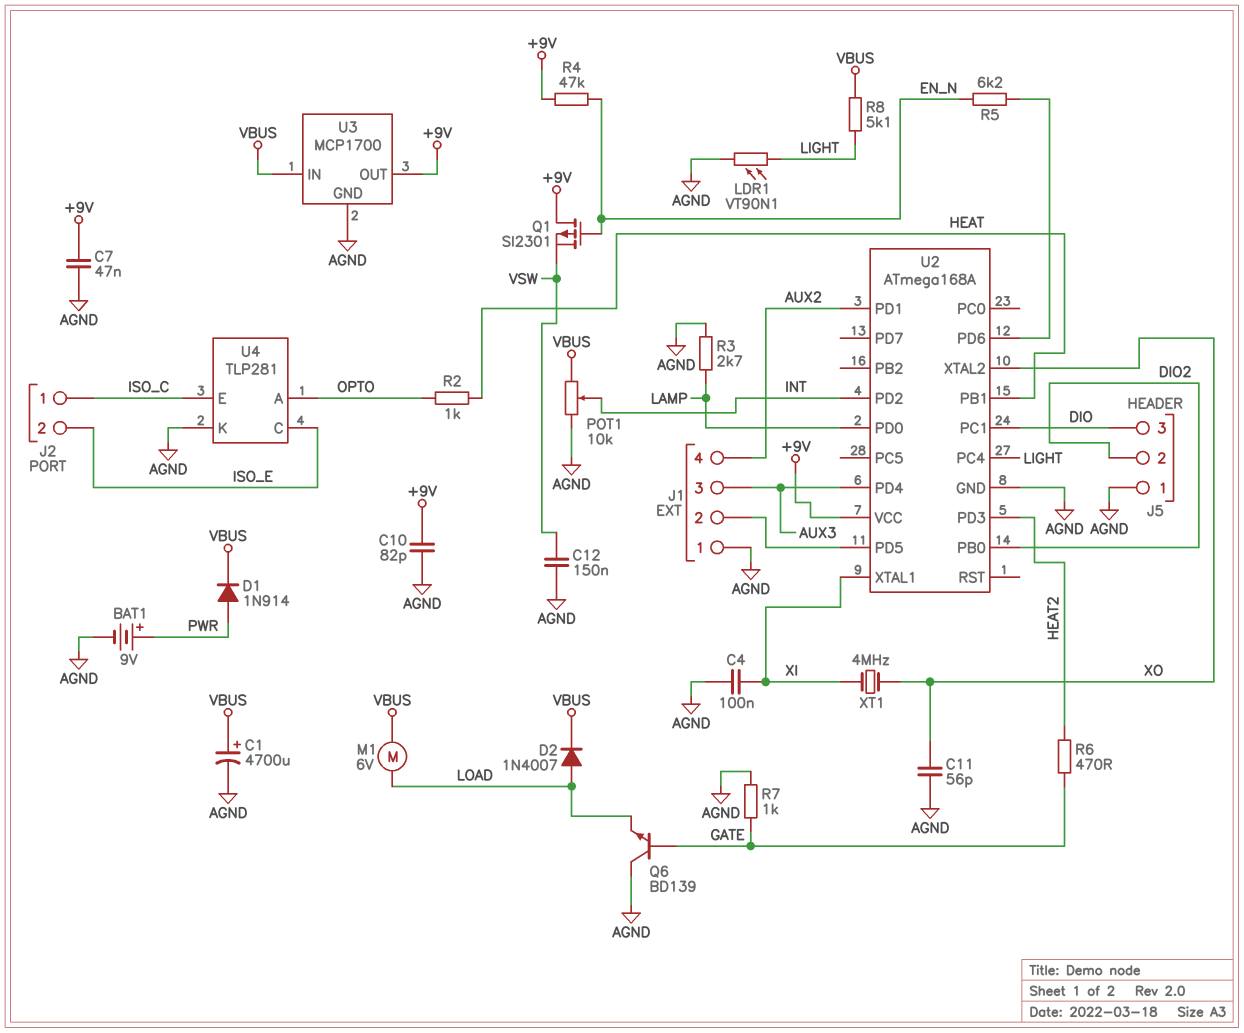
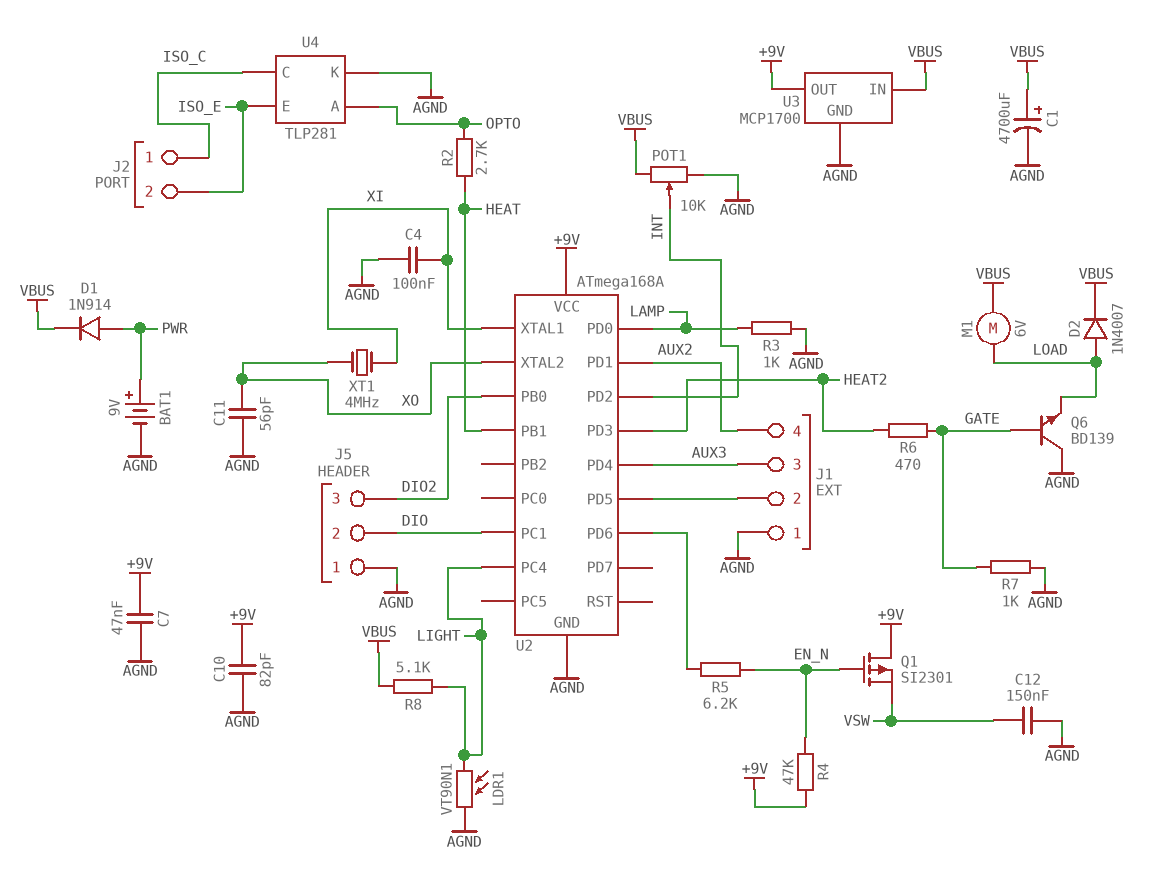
J5 pin 2: DIO2 -> DIO
J5 pin 3: DIO -> DIO2
R2: 1k (HEAT, OPTO) -> 2.7k (HEAT, OPTO)
R3: 2.7k (AGND, LAMP) -> 1k (AGND, LAMP)
U4 pin C: ISO_E -> ISO_C
U4 pin E: ISO_C -> ISO_E

